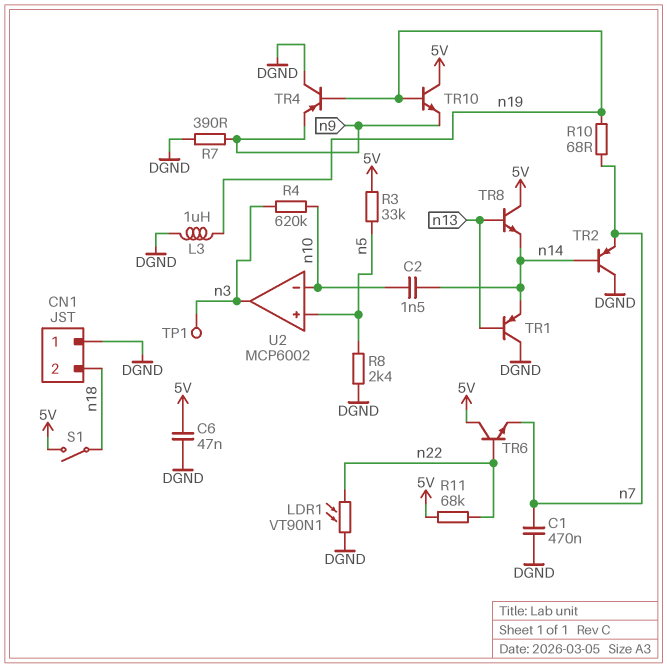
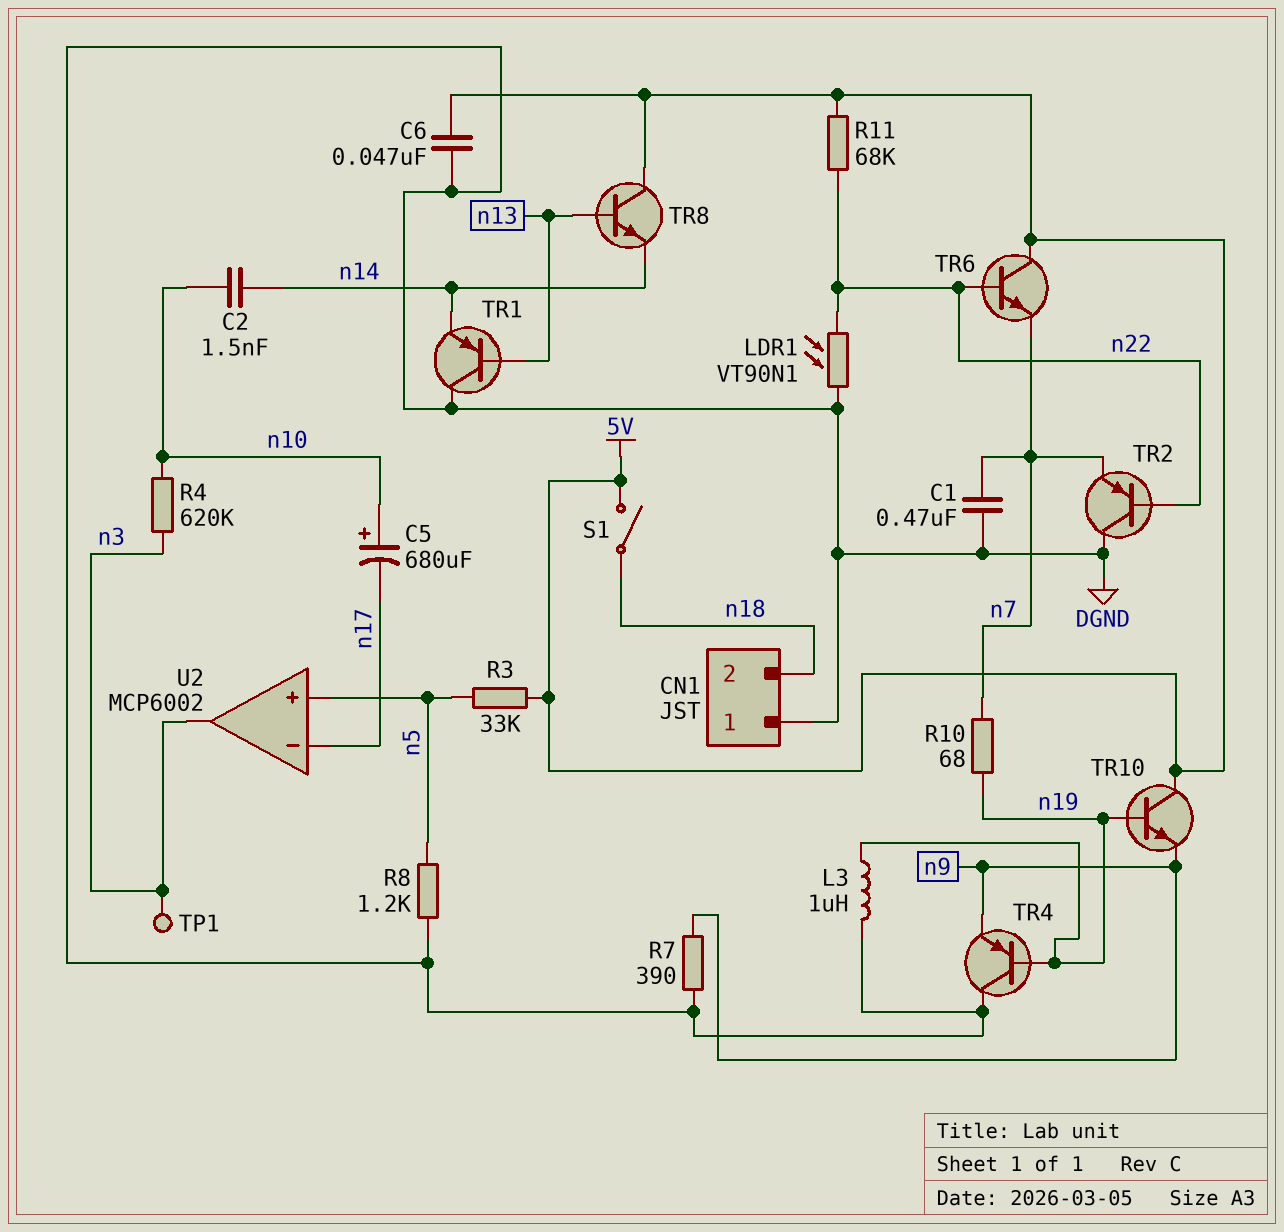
C5: none -> 680uF (plus n10, minus n17)
R8: 2.4k (DGND, n5) -> 1.2k (DGND, n5)
TR2: PNP (B n14, C DGND, E n7) -> PNP (B n22, C DGND, E n7)
U2 pin in-: n10 -> n17

